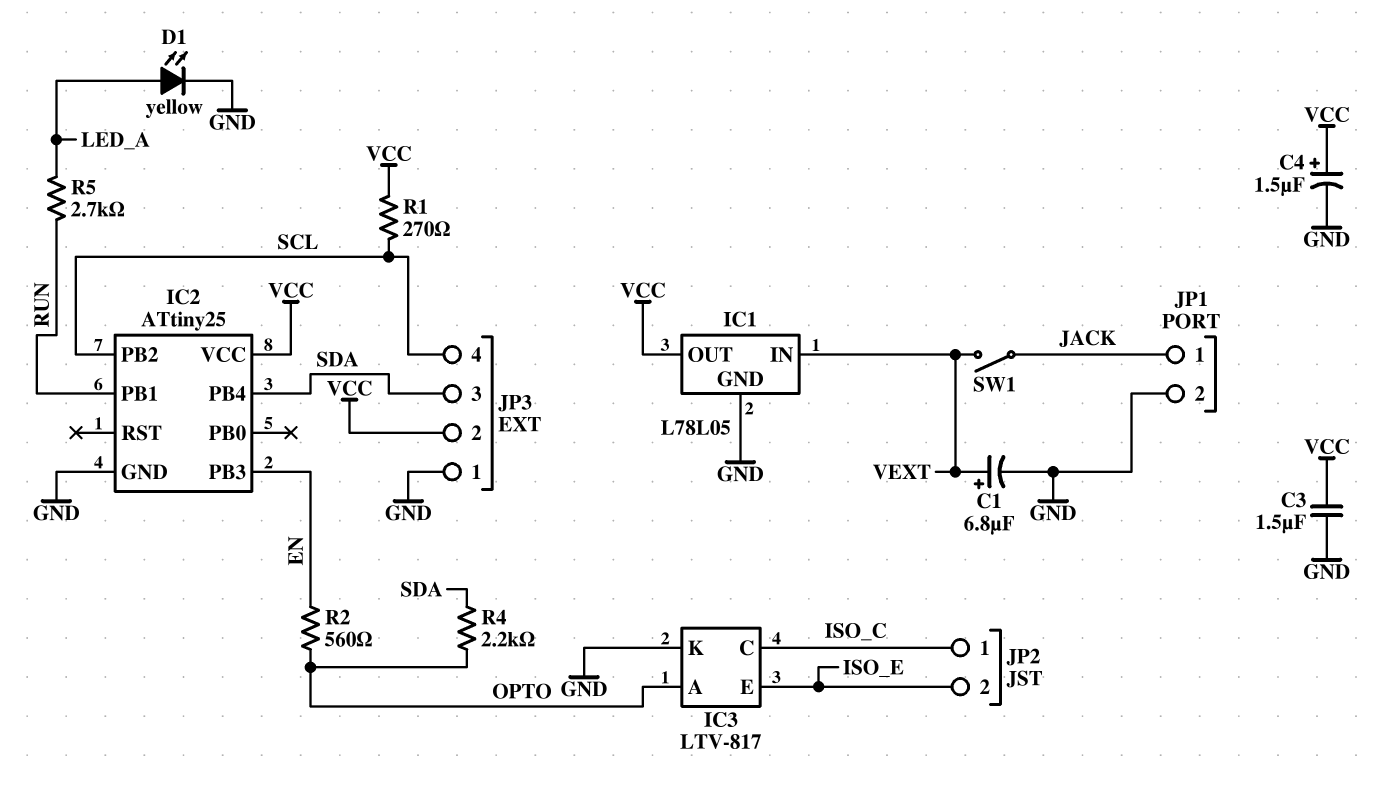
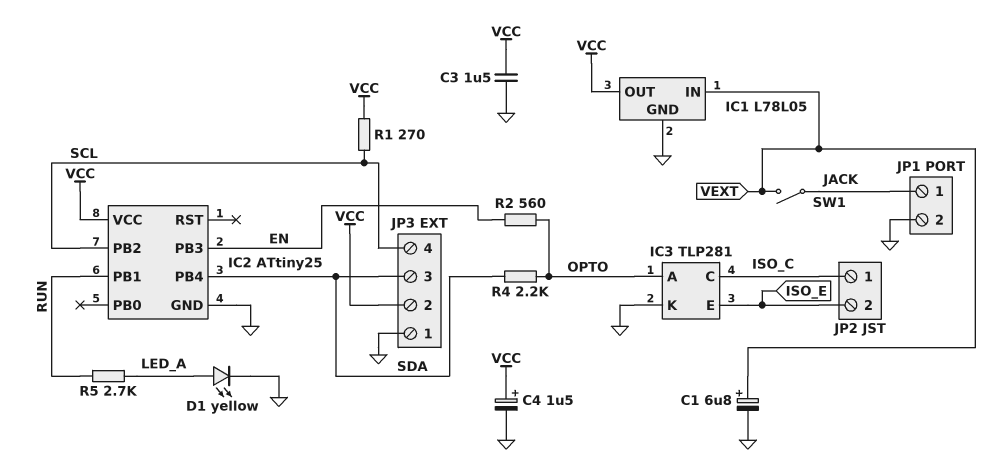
IC3: LTV-817 -> TLP281

